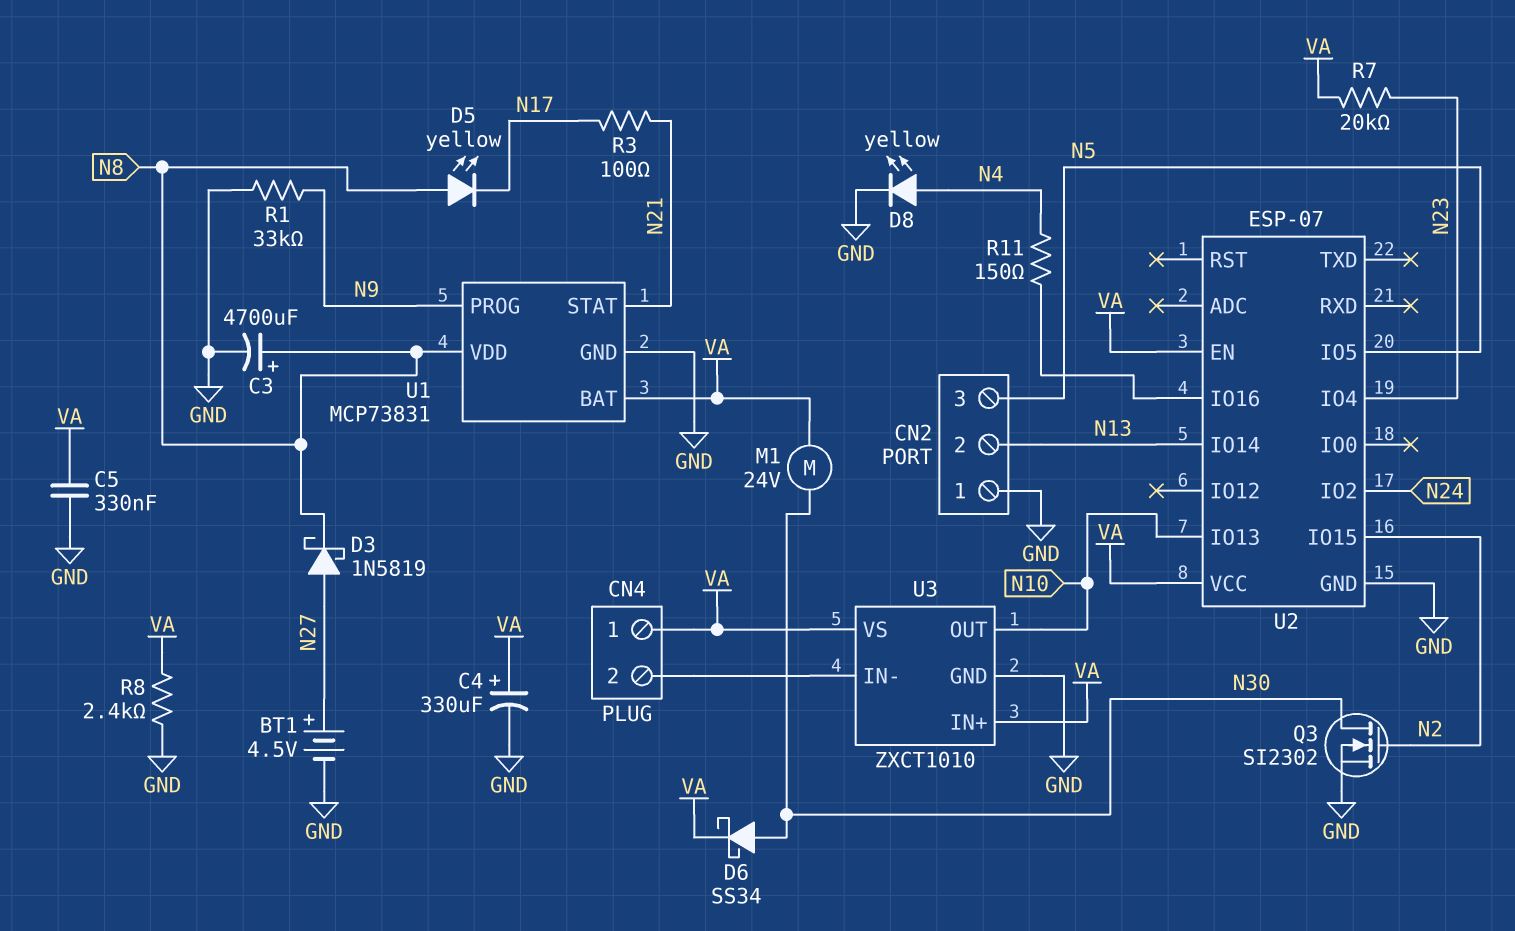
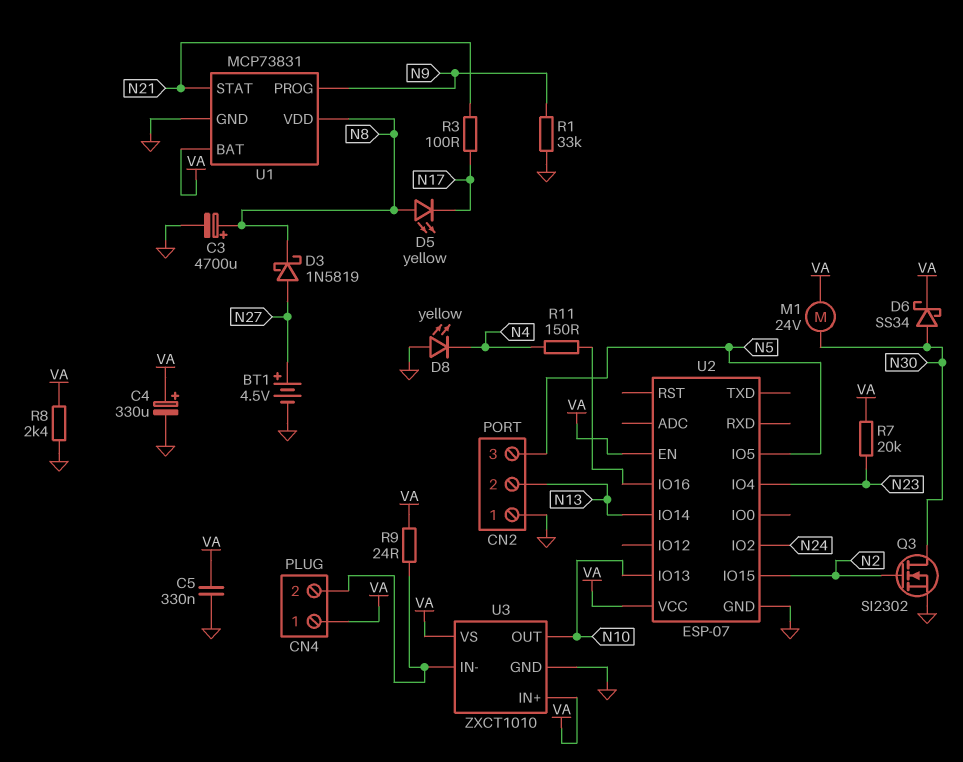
D8: LED yellow (A N4, K GND) -> LED yellow (A GND, K N4)
R9: none -> 24 (CN4/2, VA)

